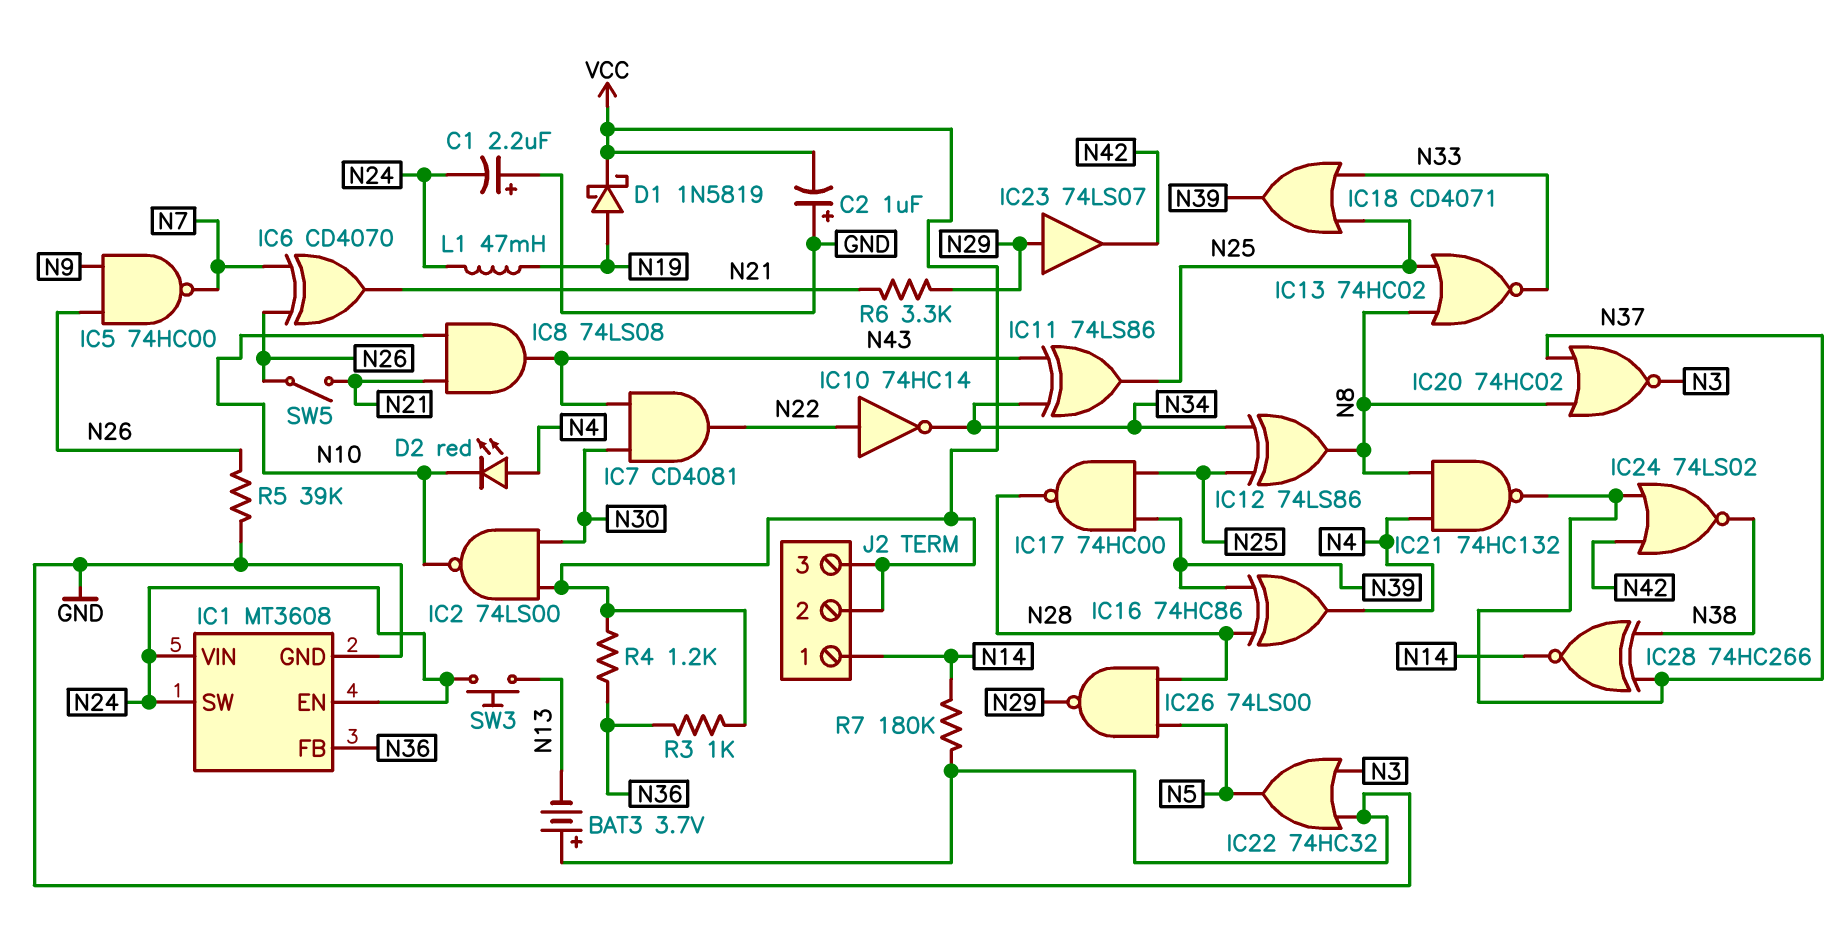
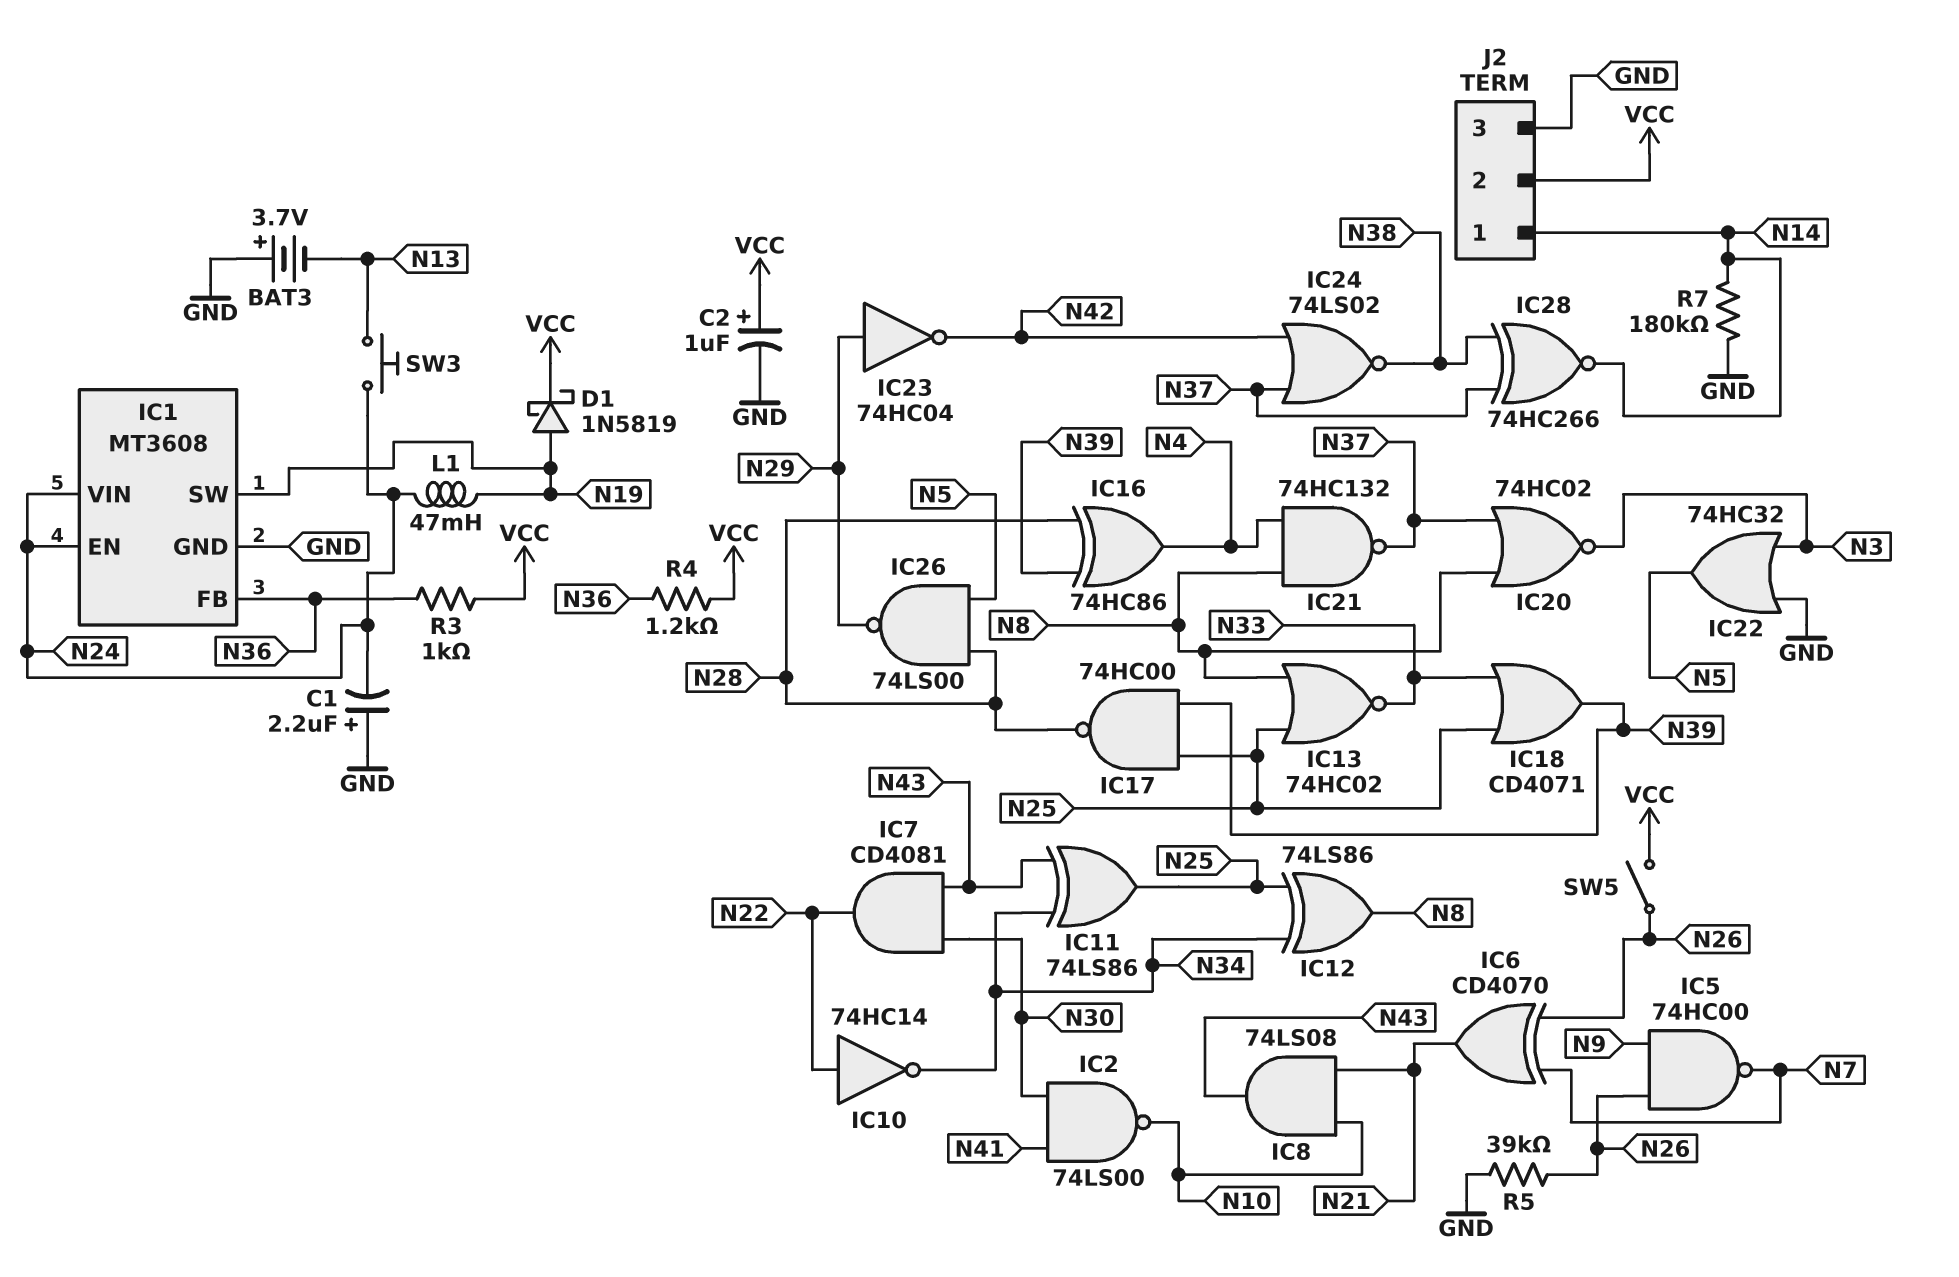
C2: 1uF (plus GND, minus VCC) -> 1uF (plus VCC, minus GND)
D2: LED red (A N4, K N10) -> none
IC1 pin SW: N24 -> N19
IC2: NAND 74LS00 (in N30, in VCC, out N10) -> NAND 74LS00 (in N30, in N41, out N10)
IC23: buffer 74LS07 (in N29, out N42) -> NOT 74HC04 (in N29, out N42)
J2 pin 3: VCC -> GND
R6: 3.3k (N21, N29) -> none
SW5: switch (N21, N26) -> switch (N26, VCC)

